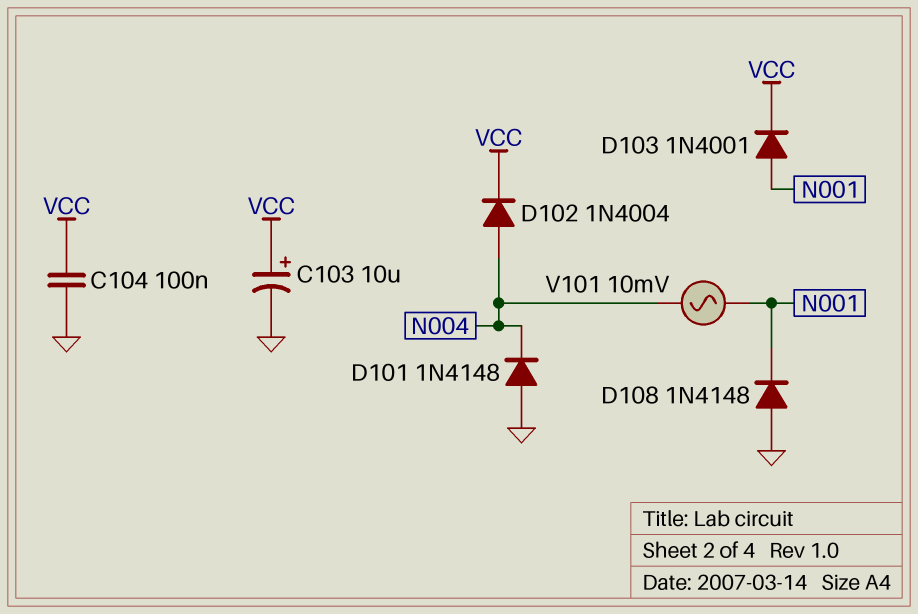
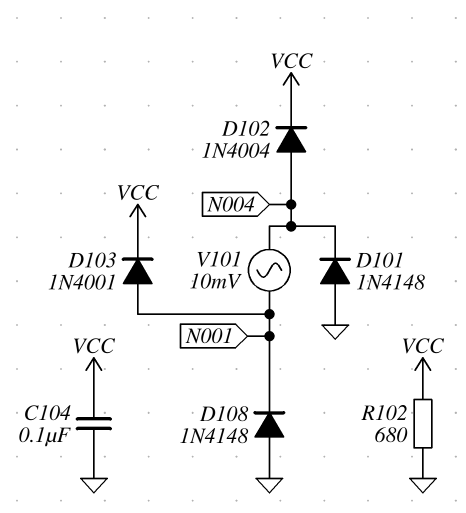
C103: 10uF (plus VCC, minus GND) -> none
R102: none -> 680 (GND, VCC)

